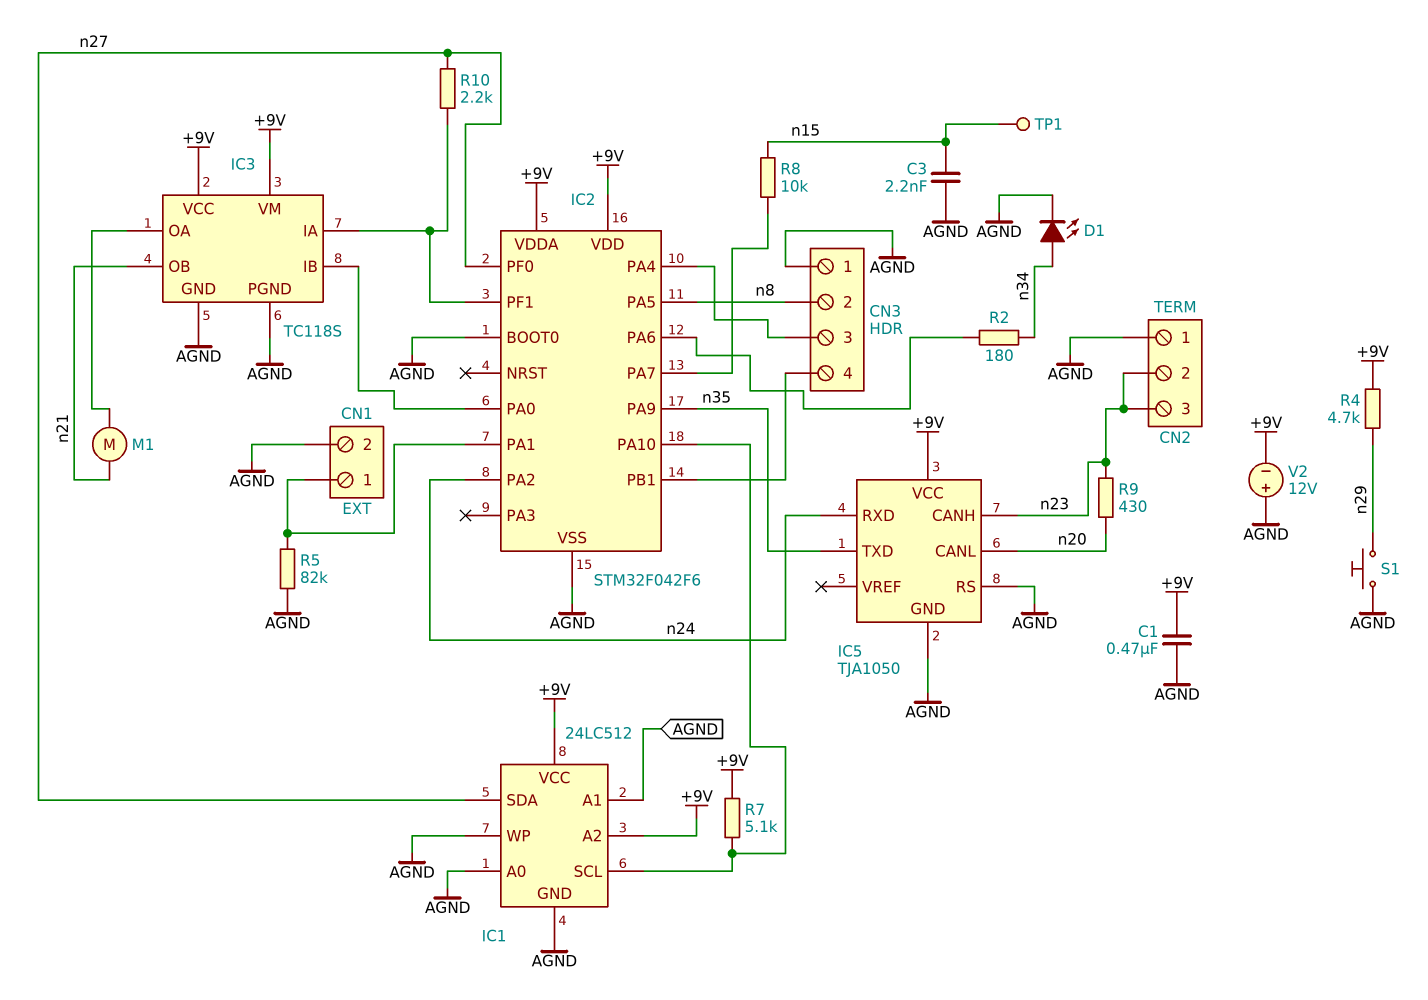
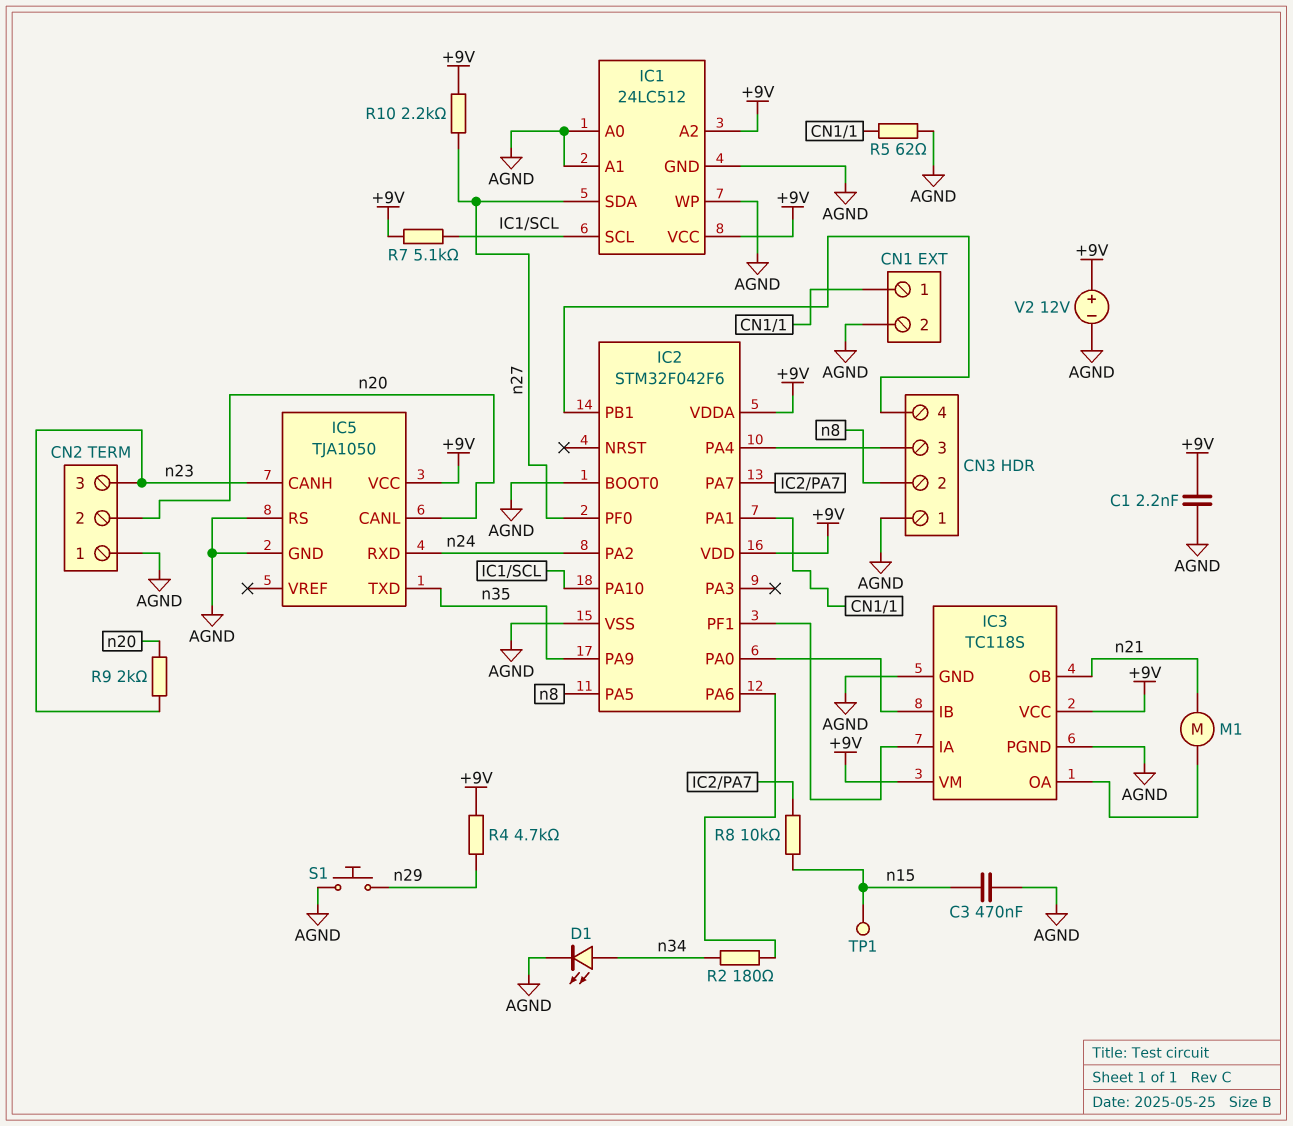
C1: 470nF (+9V, AGND) -> 2.2nF (+9V, AGND)
C3: 2.2nF (AGND, n15) -> 470nF (AGND, n15)
CN2 pin 2: n23 -> n20
R5: 82k (AGND, CN1/1) -> 62 (AGND, CN1/1)
R9: 430 (n20, n23) -> 2k (n20, n23)
R10: 2.2k (IC2/PF1, n27) -> 2.2k (+9V, n27)
V2: 12V (plus AGND, minus +9V) -> 12V (plus +9V, minus AGND)

